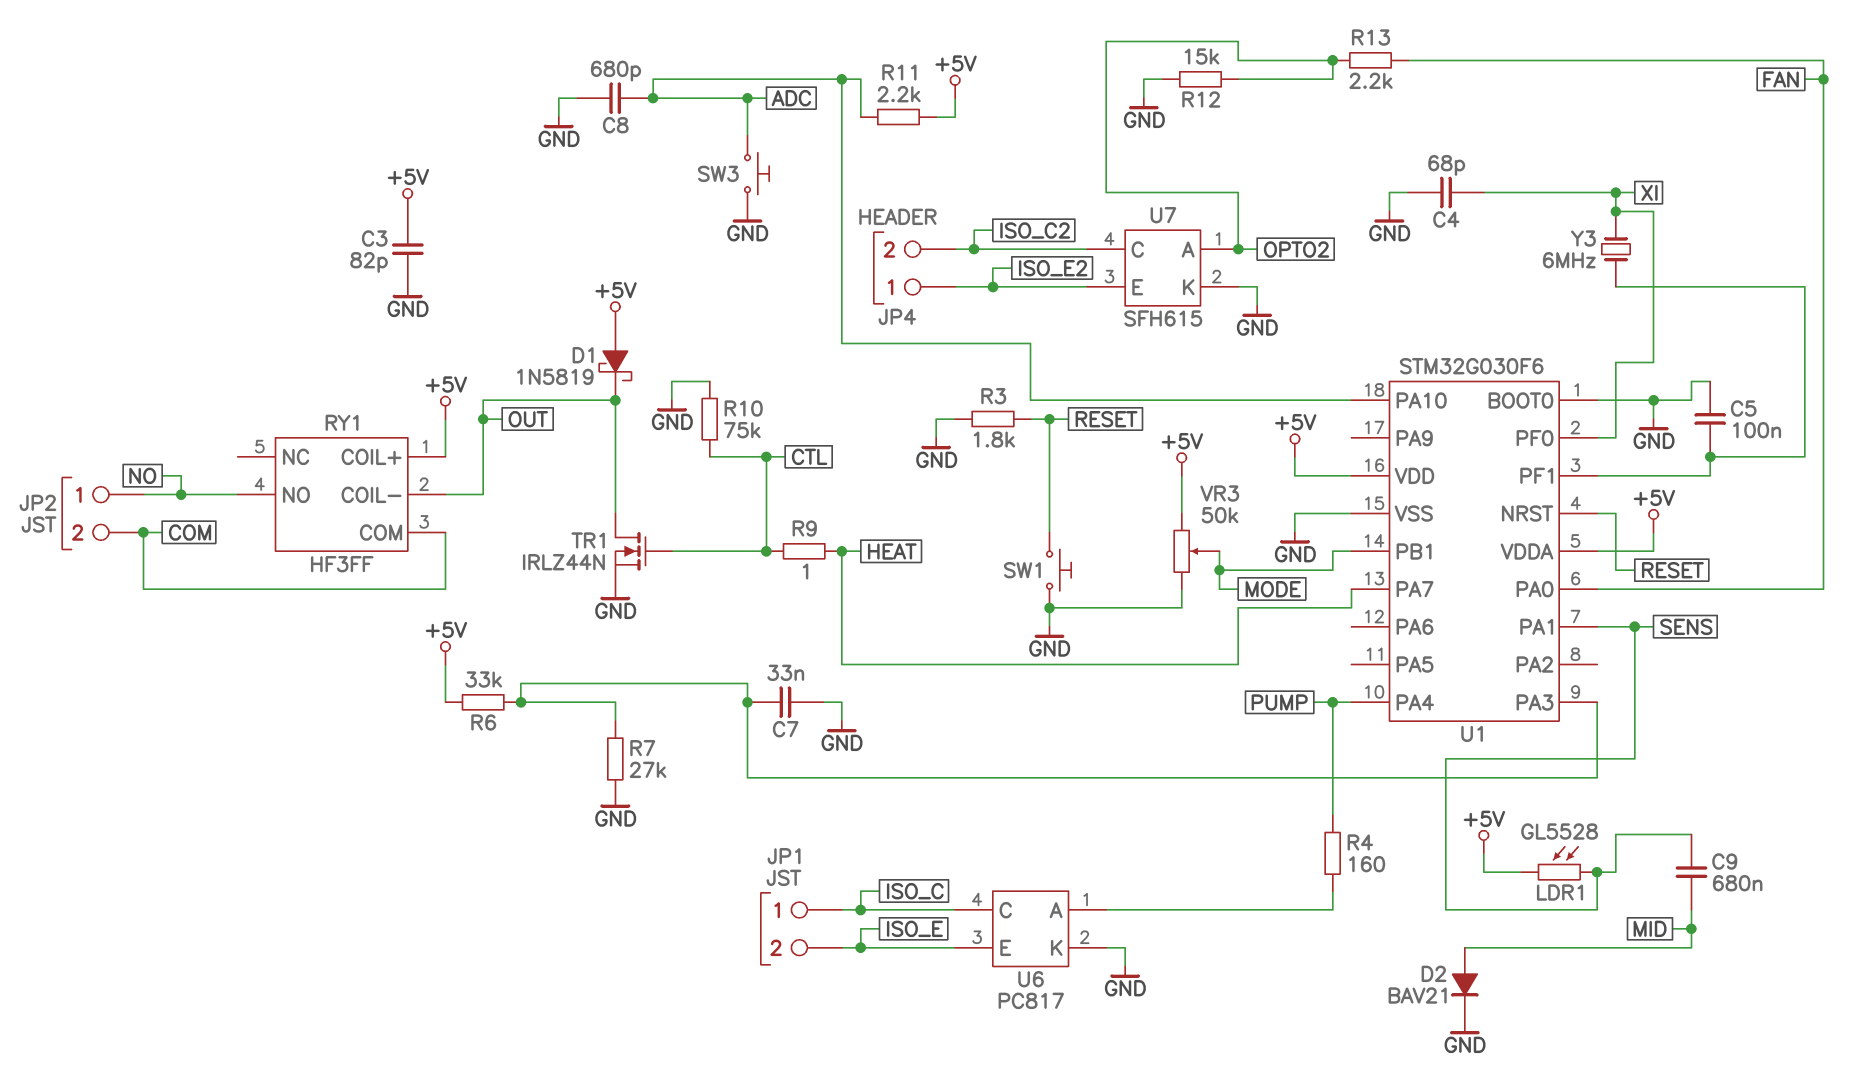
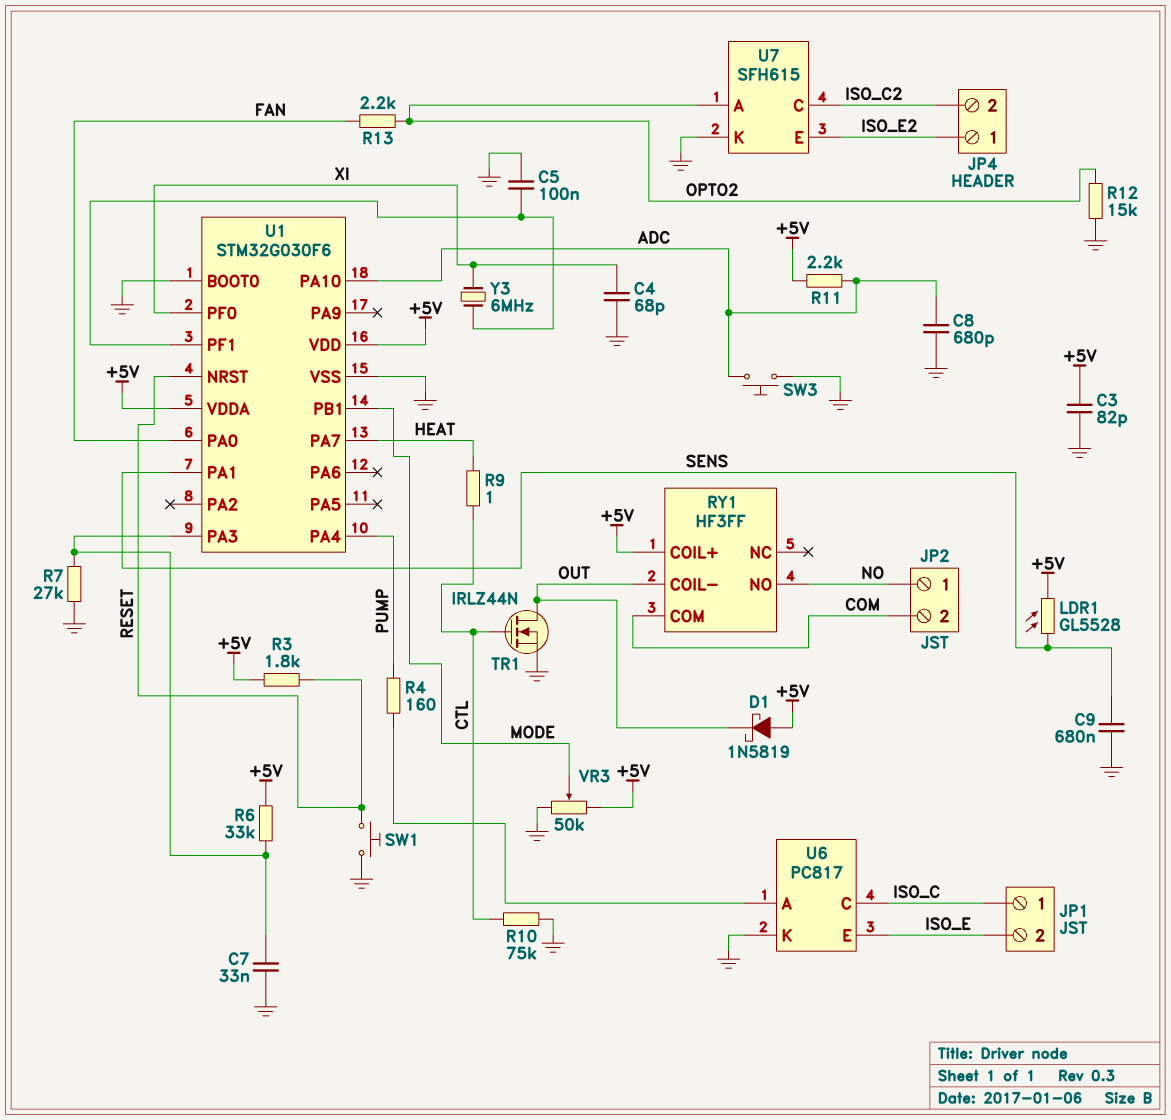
C9: 680nF (MID, SENS) -> 680nF (GND, SENS)
D2: diode BAV21 (A MID, K GND) -> none
R3: 1.8k (GND, RESET) -> 1.8k (+5V, RESET)

